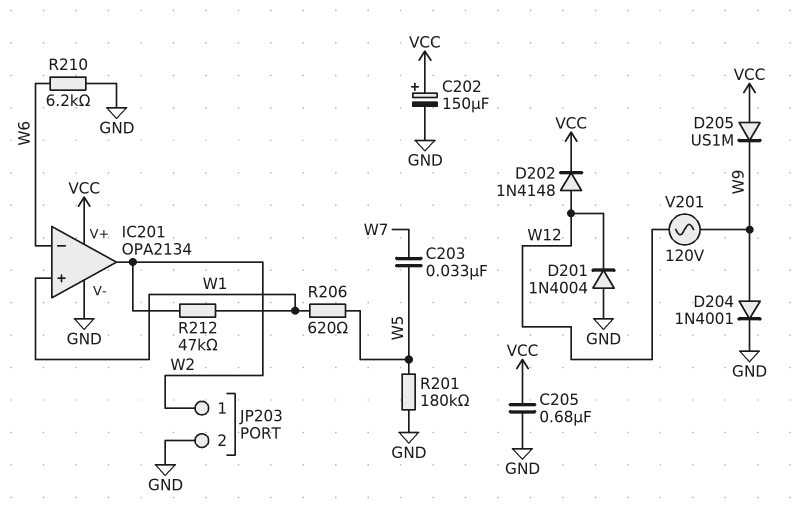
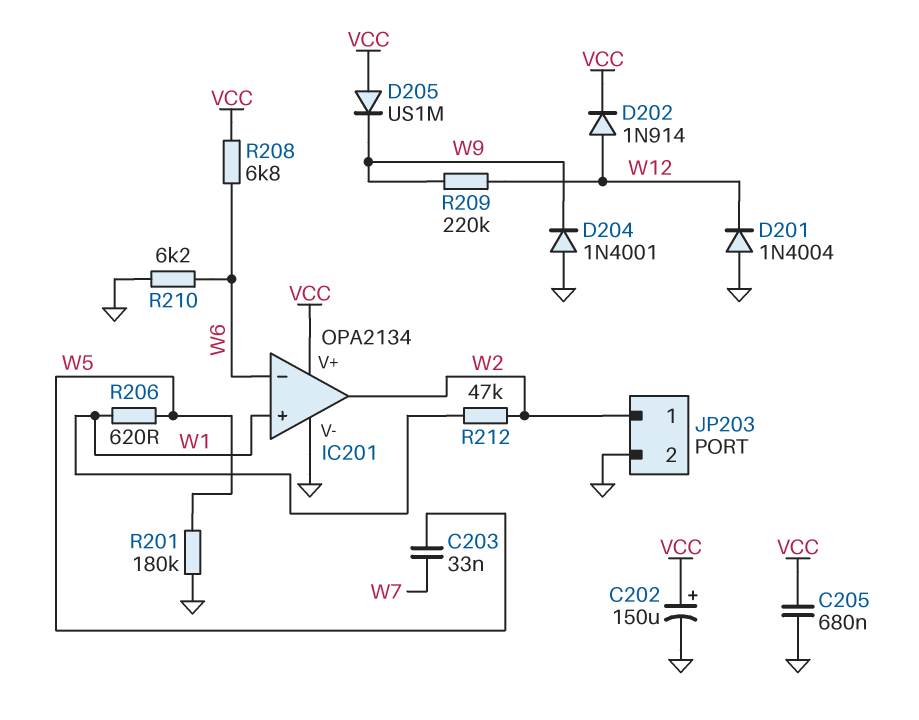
D202: diode 1N4148 (A W12, K VCC) -> diode 1N914 (A W12, K VCC)
D204: diode 1N4001 (A W9, K GND) -> diode 1N4001 (A GND, K W9)
R208: none -> 6.8k (VCC, W6)
R209: none -> 220k (W9, W12)
V201: AC 120V (W9, W12) -> none

